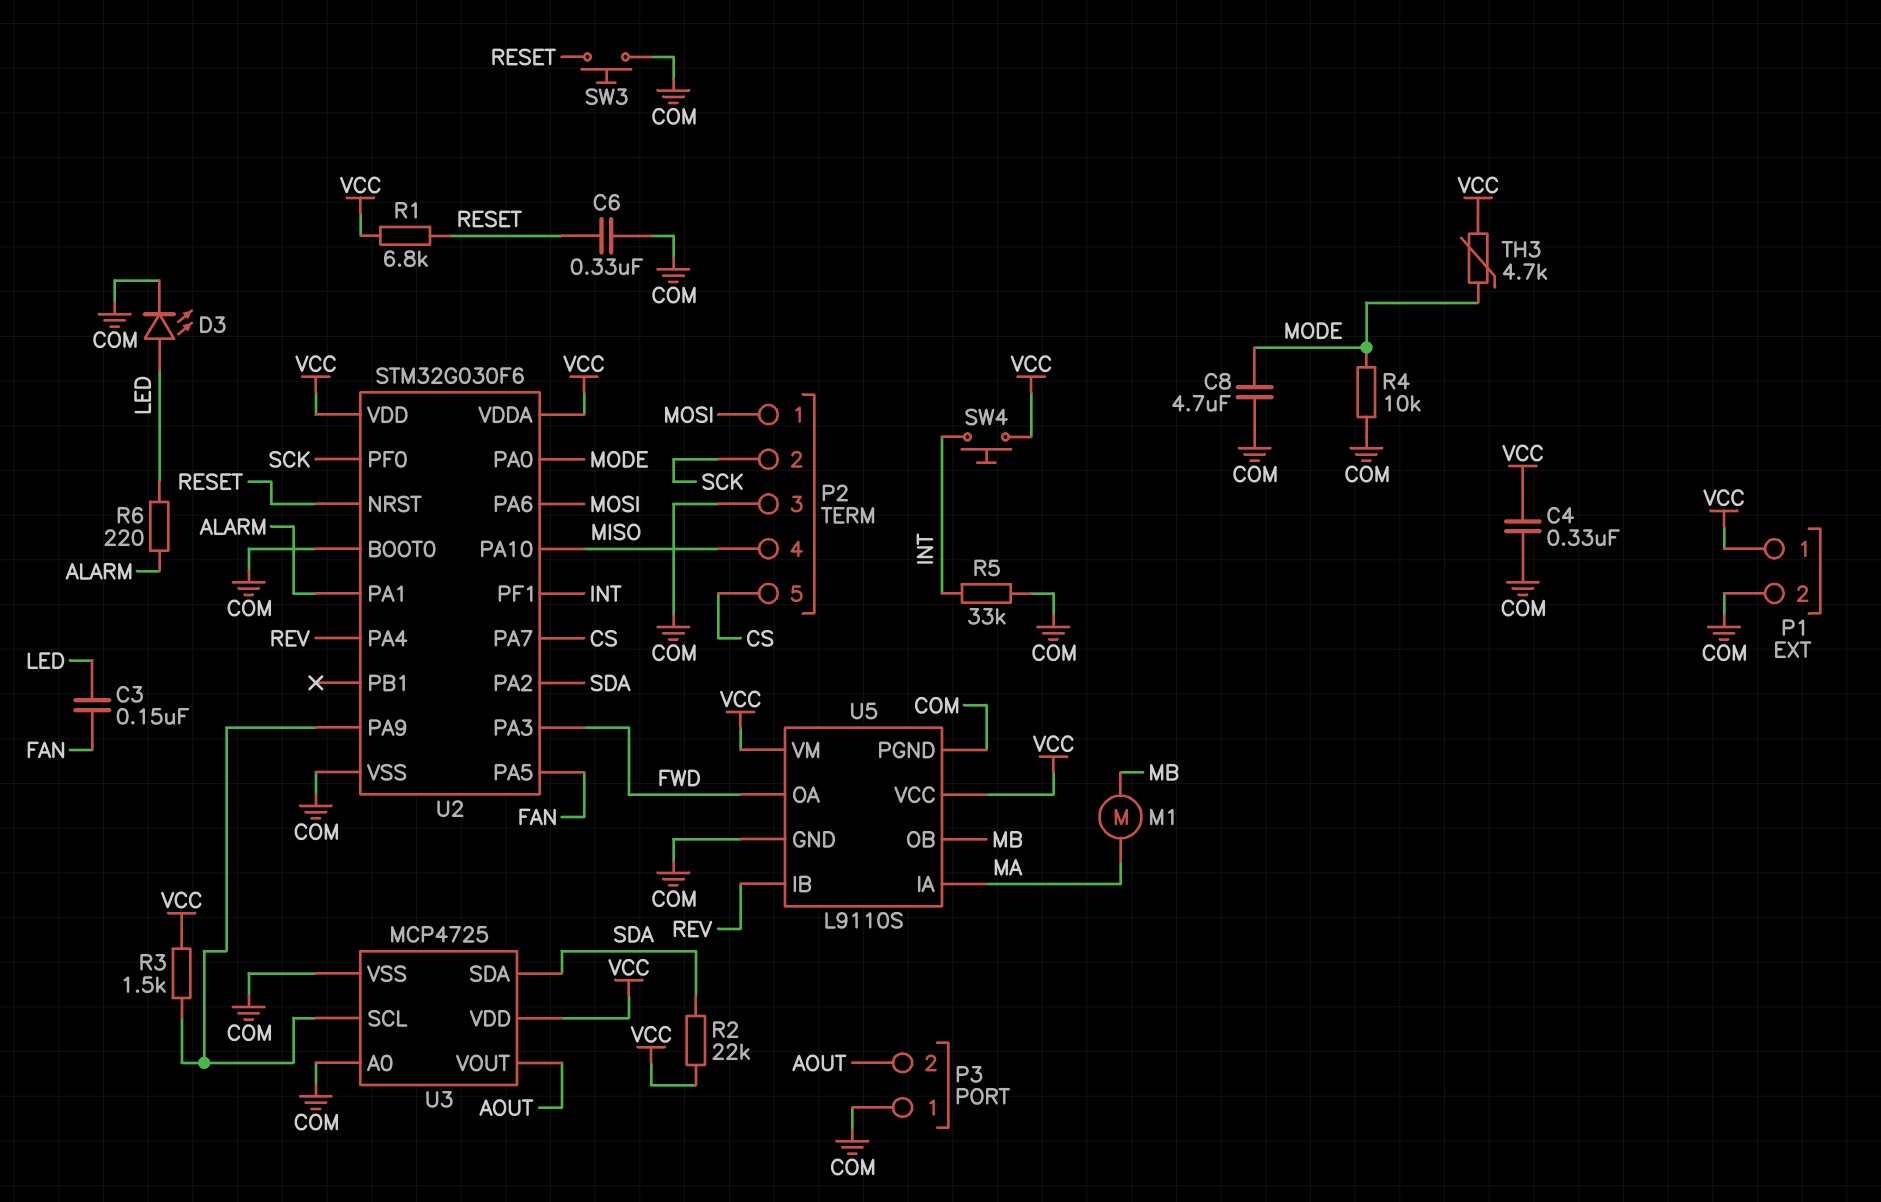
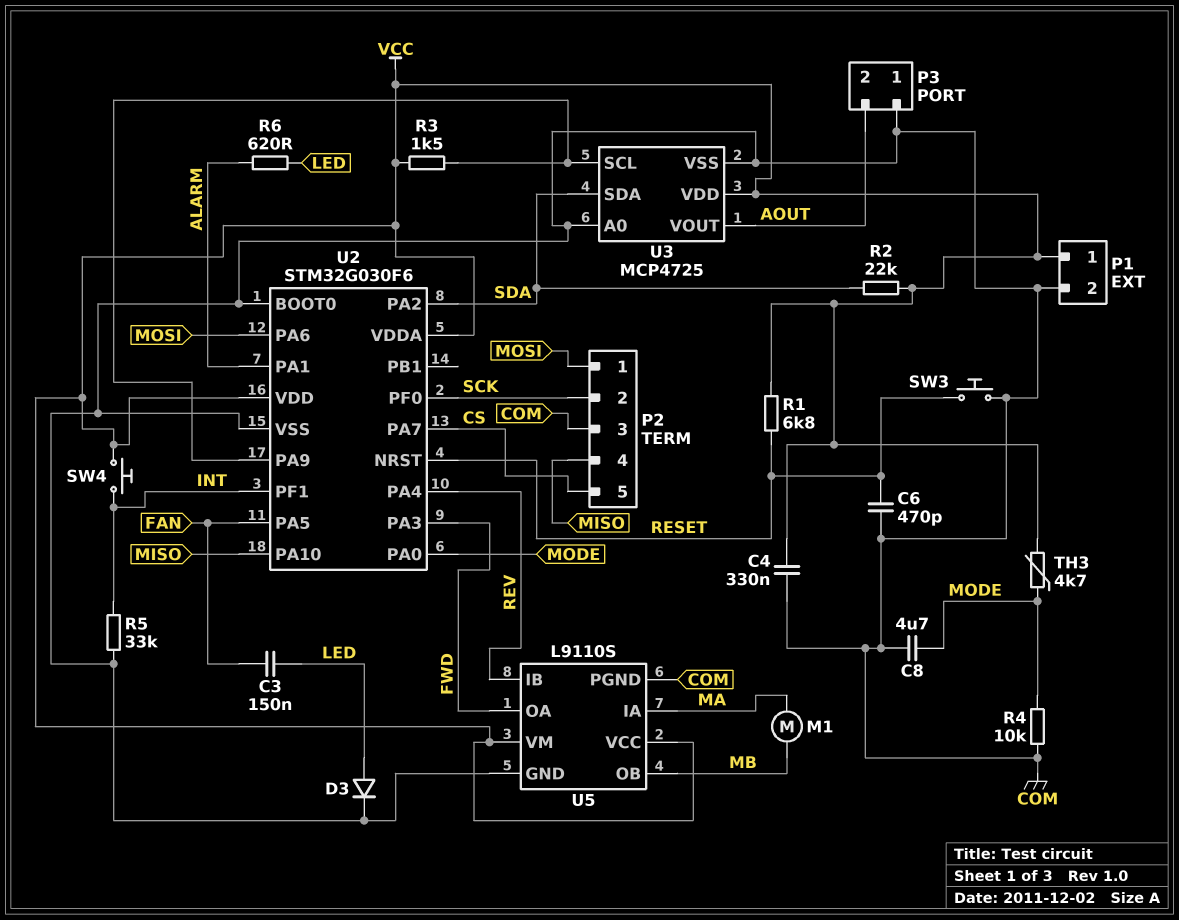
C6: 330nF (COM, RESET) -> 470pF (COM, RESET)
D3: LED (A LED, K COM) -> diode (A LED, K COM)
R6: 220 (ALARM, LED) -> 620 (ALARM, LED)

